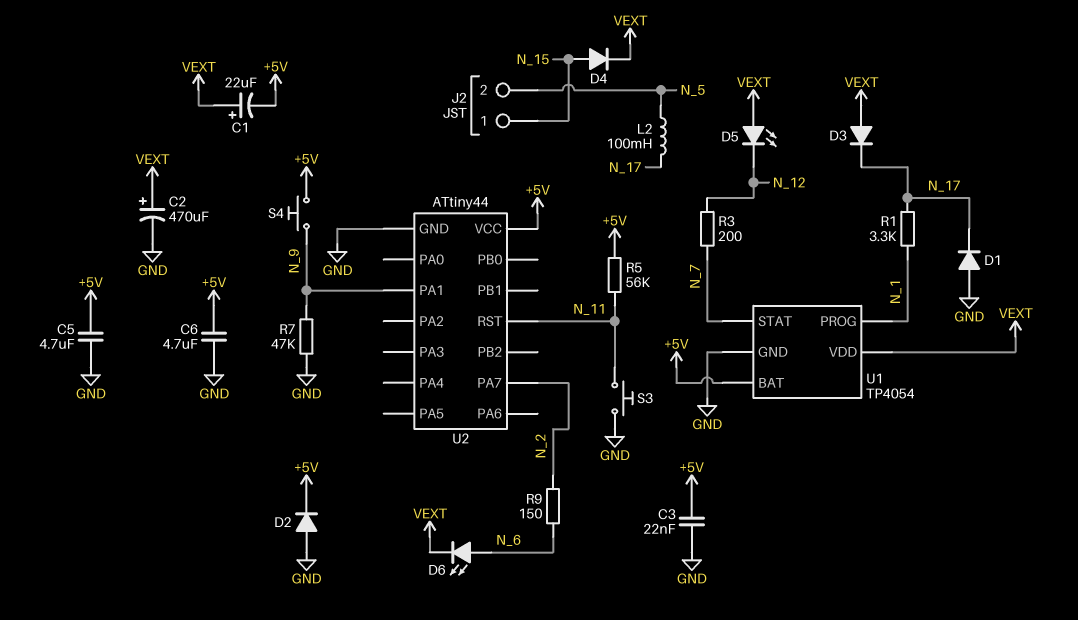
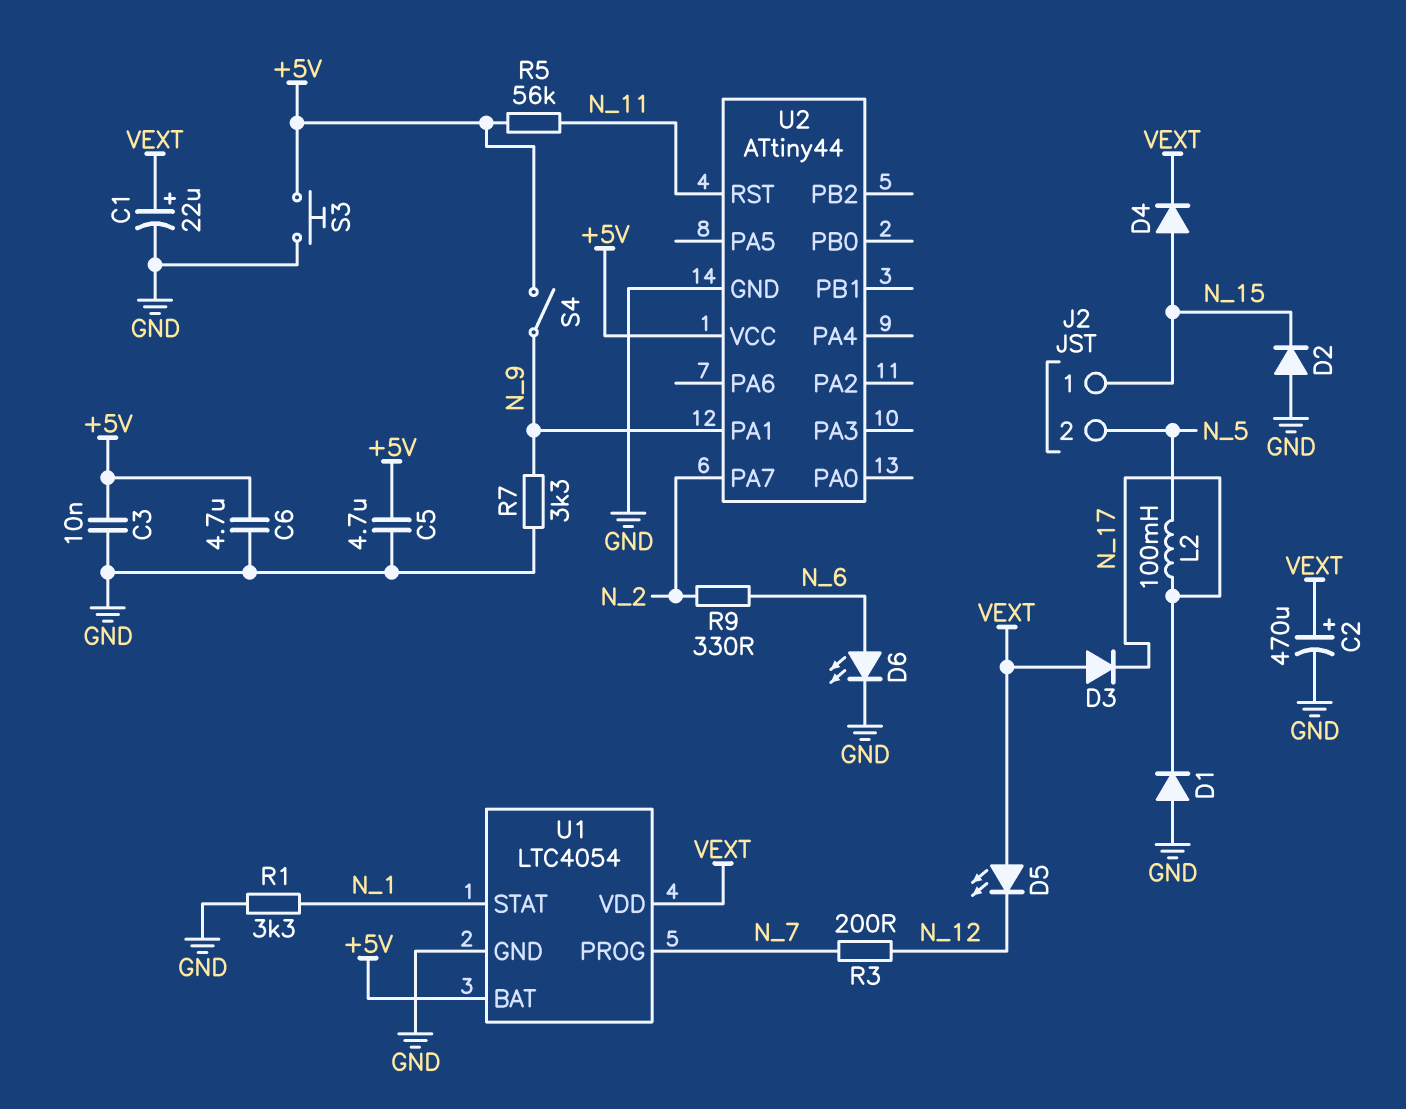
C1: 22uF (plus VEXT, minus +5V) -> 22uF (plus VEXT, minus GND)
C3: 22nF (+5V, GND) -> 10nF (+5V, GND)
D2: diode (A GND, K +5V) -> diode (A GND, K N_15)
D6: LED (A N_6, K VEXT) -> LED (A N_6, K GND)
R1: 3.3k (N_1, N_17) -> 3.3k (GND, N_1)
R7: 47k (GND, N_9) -> 3.3k (GND, N_9)
R9: 150 (N_2, N_6) -> 330 (N_2, N_6)
S3: button (GND, N_11) -> button (+5V, GND)
S4: button (+5V, N_9) -> switch (+5V, N_9)
U1: TP4054 -> LTC4054
U1 pin PROG: N_1 -> N_7
U1 pin STAT: N_7 -> N_1

